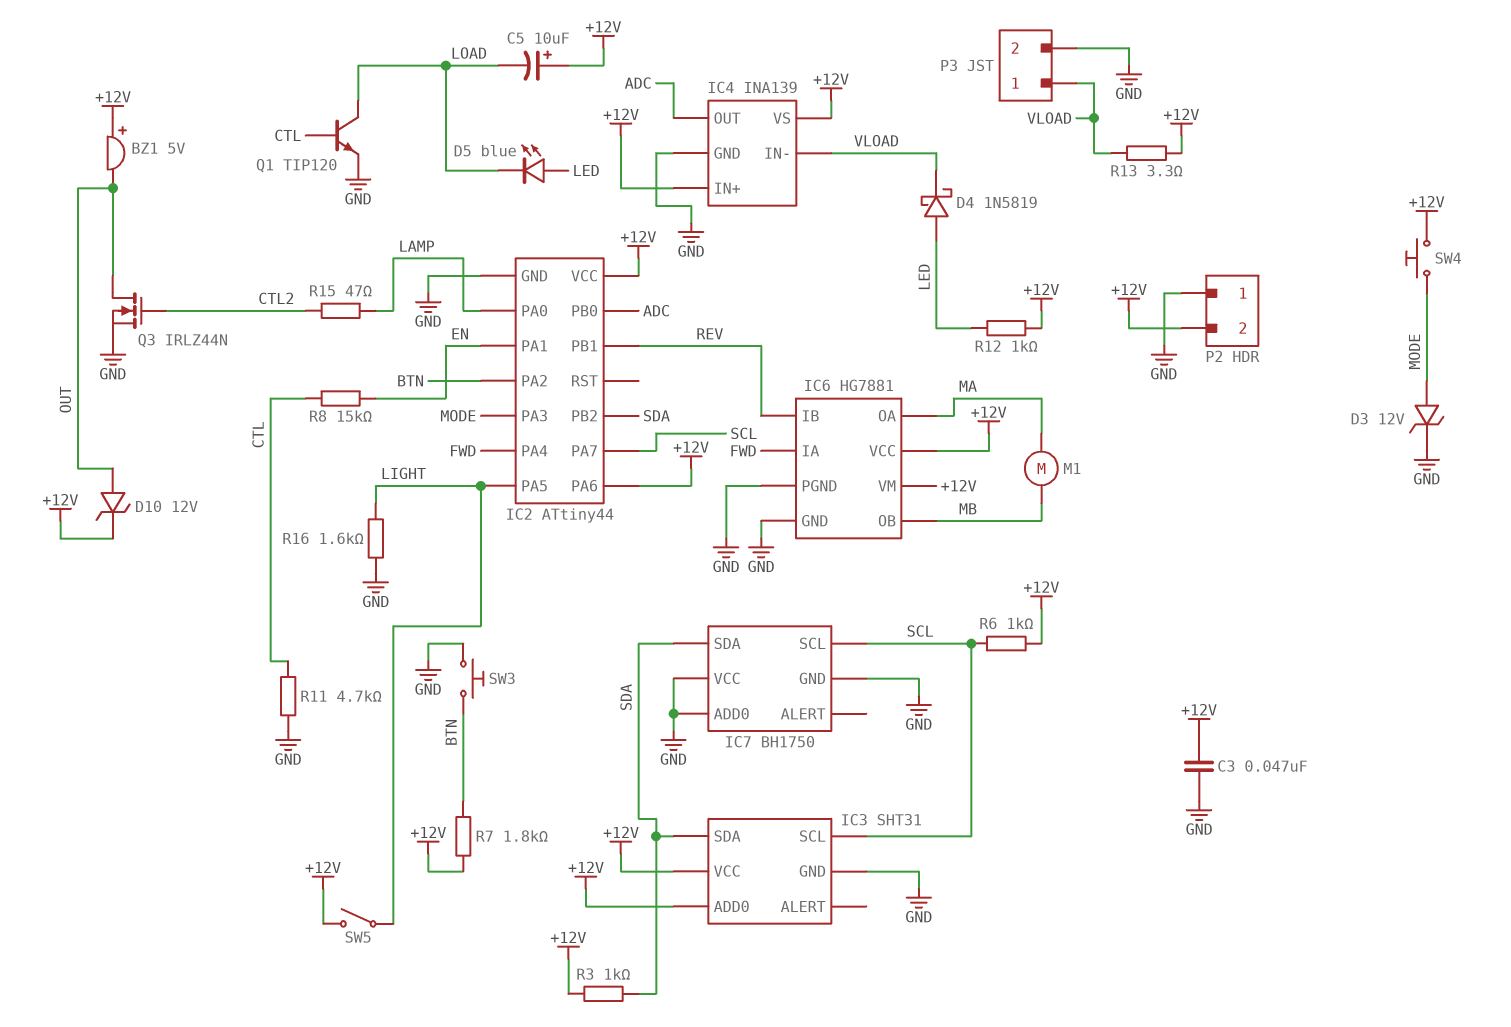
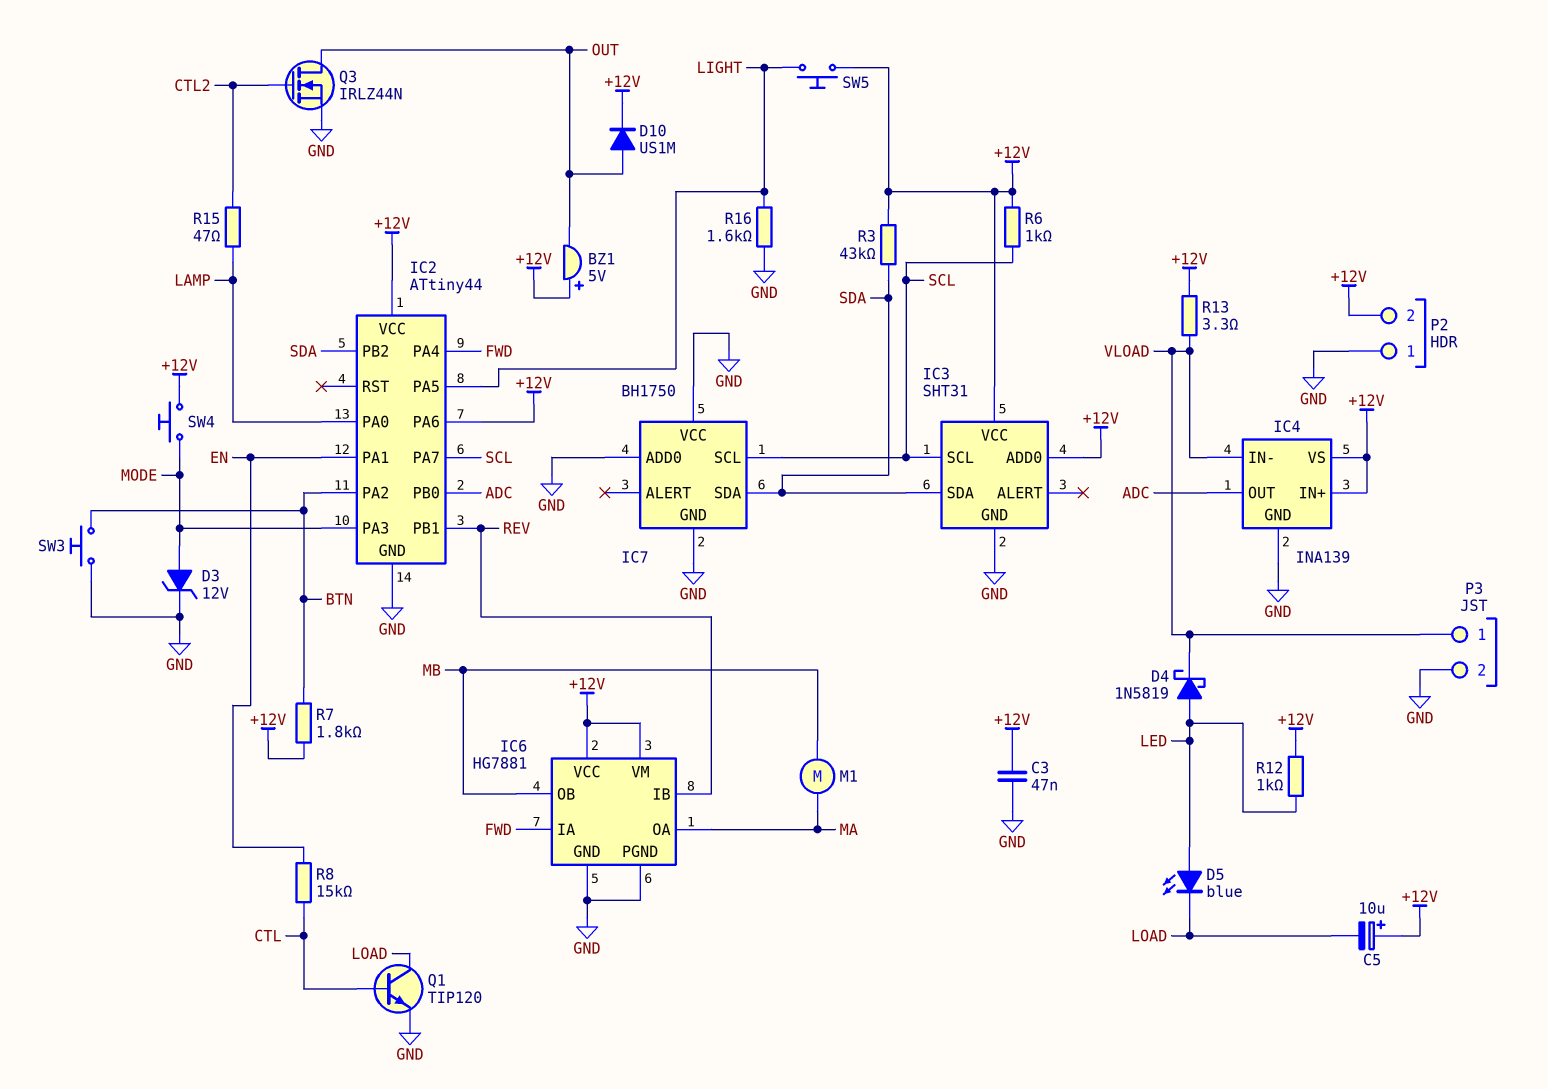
D10: zener 12V (A OUT, K +12V) -> diode US1M (A OUT, K +12V)
R3: 1k (+12V, SDA) -> 43k (+12V, SDA)
R11: 4.7k (CTL, GND) -> none
SW5: switch (+12V, LIGHT) -> button (+12V, LIGHT)

